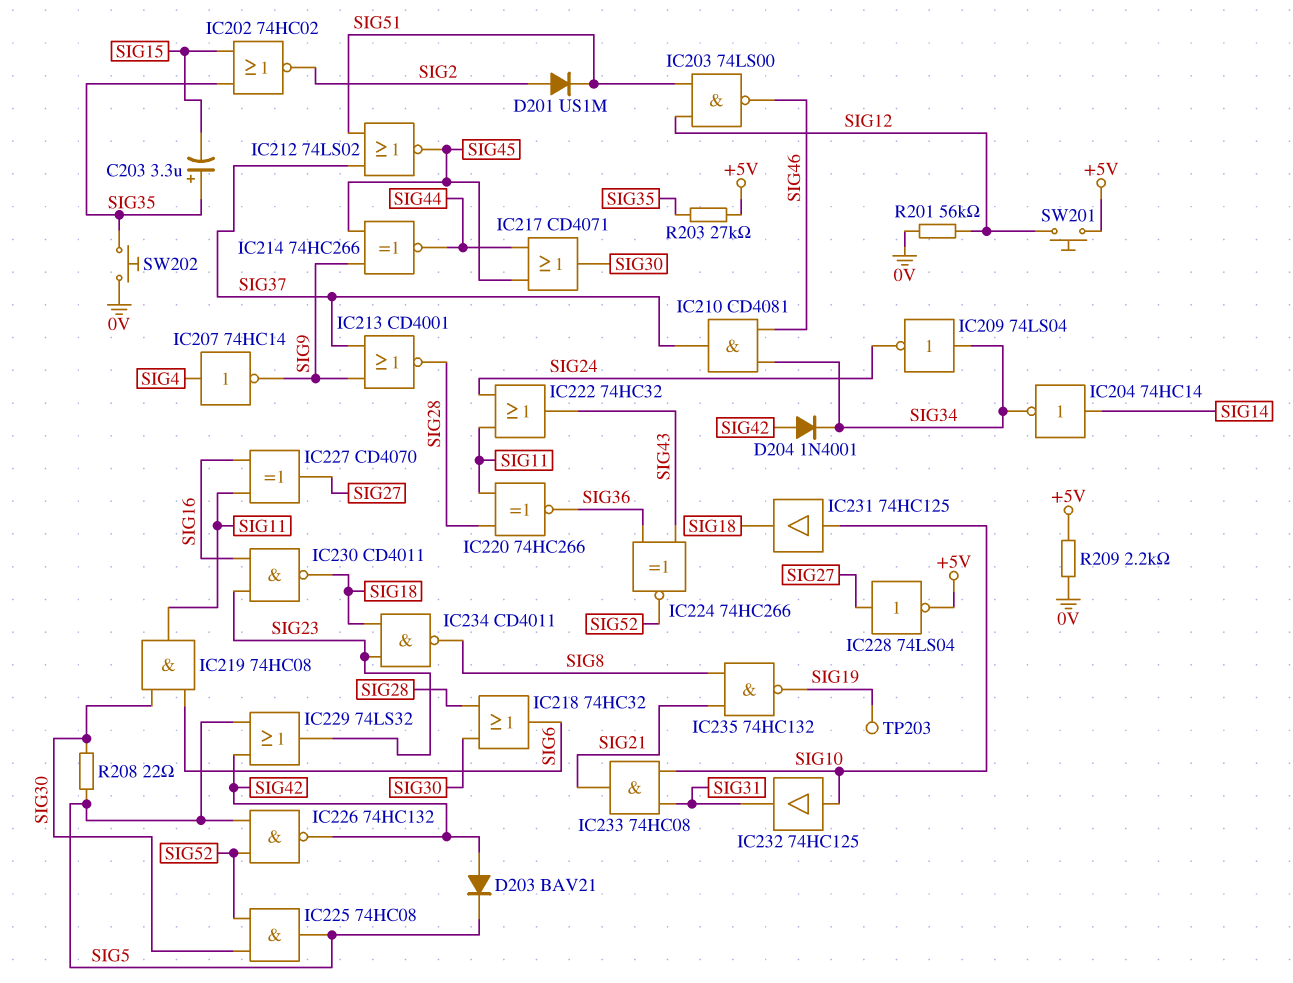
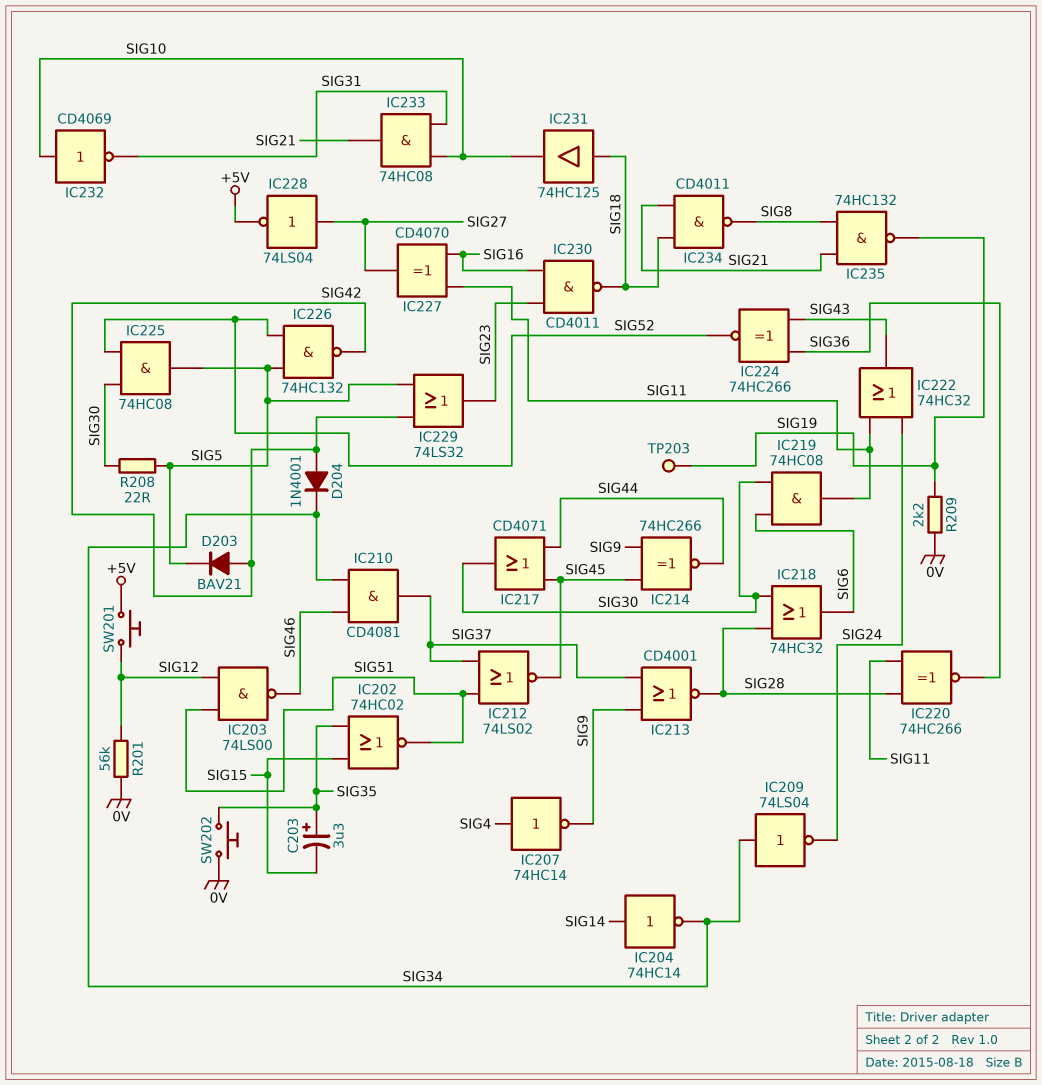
D201: diode US1M (A SIG2, K SIG51) -> none
IC202: NOR 74HC02 (in SIG15, in SIG35, out SIG2) -> NOR 74HC02 (in SIG15, in SIG35, out SIG51)
IC231: buffer 74HC125 (in SIG10, out SIG18) -> buffer 74HC125 (in SIG18, out SIG10)
IC232: buffer 74HC125 (in SIG10, out SIG31) -> NOT CD4069 (in SIG10, out SIG31)
IC234: NAND CD4011 (in SIG18, in SIG23, out SIG8) -> NAND CD4011 (in SIG18, in SIG21, out SIG8)
R203: 27k (+5V, SIG35) -> none
R209: 2.2k (+5V, 0V) -> 2.2k (0V, SIG19)

